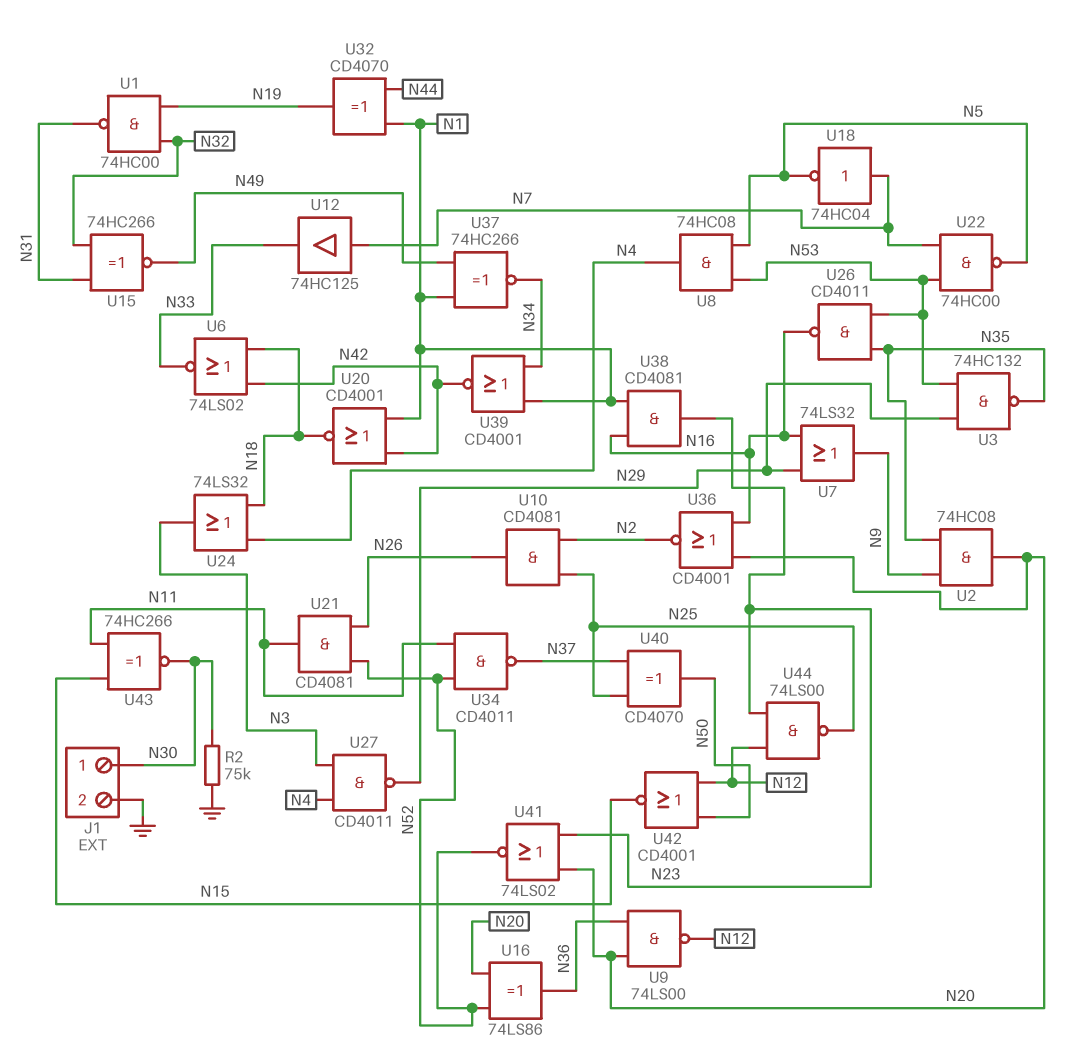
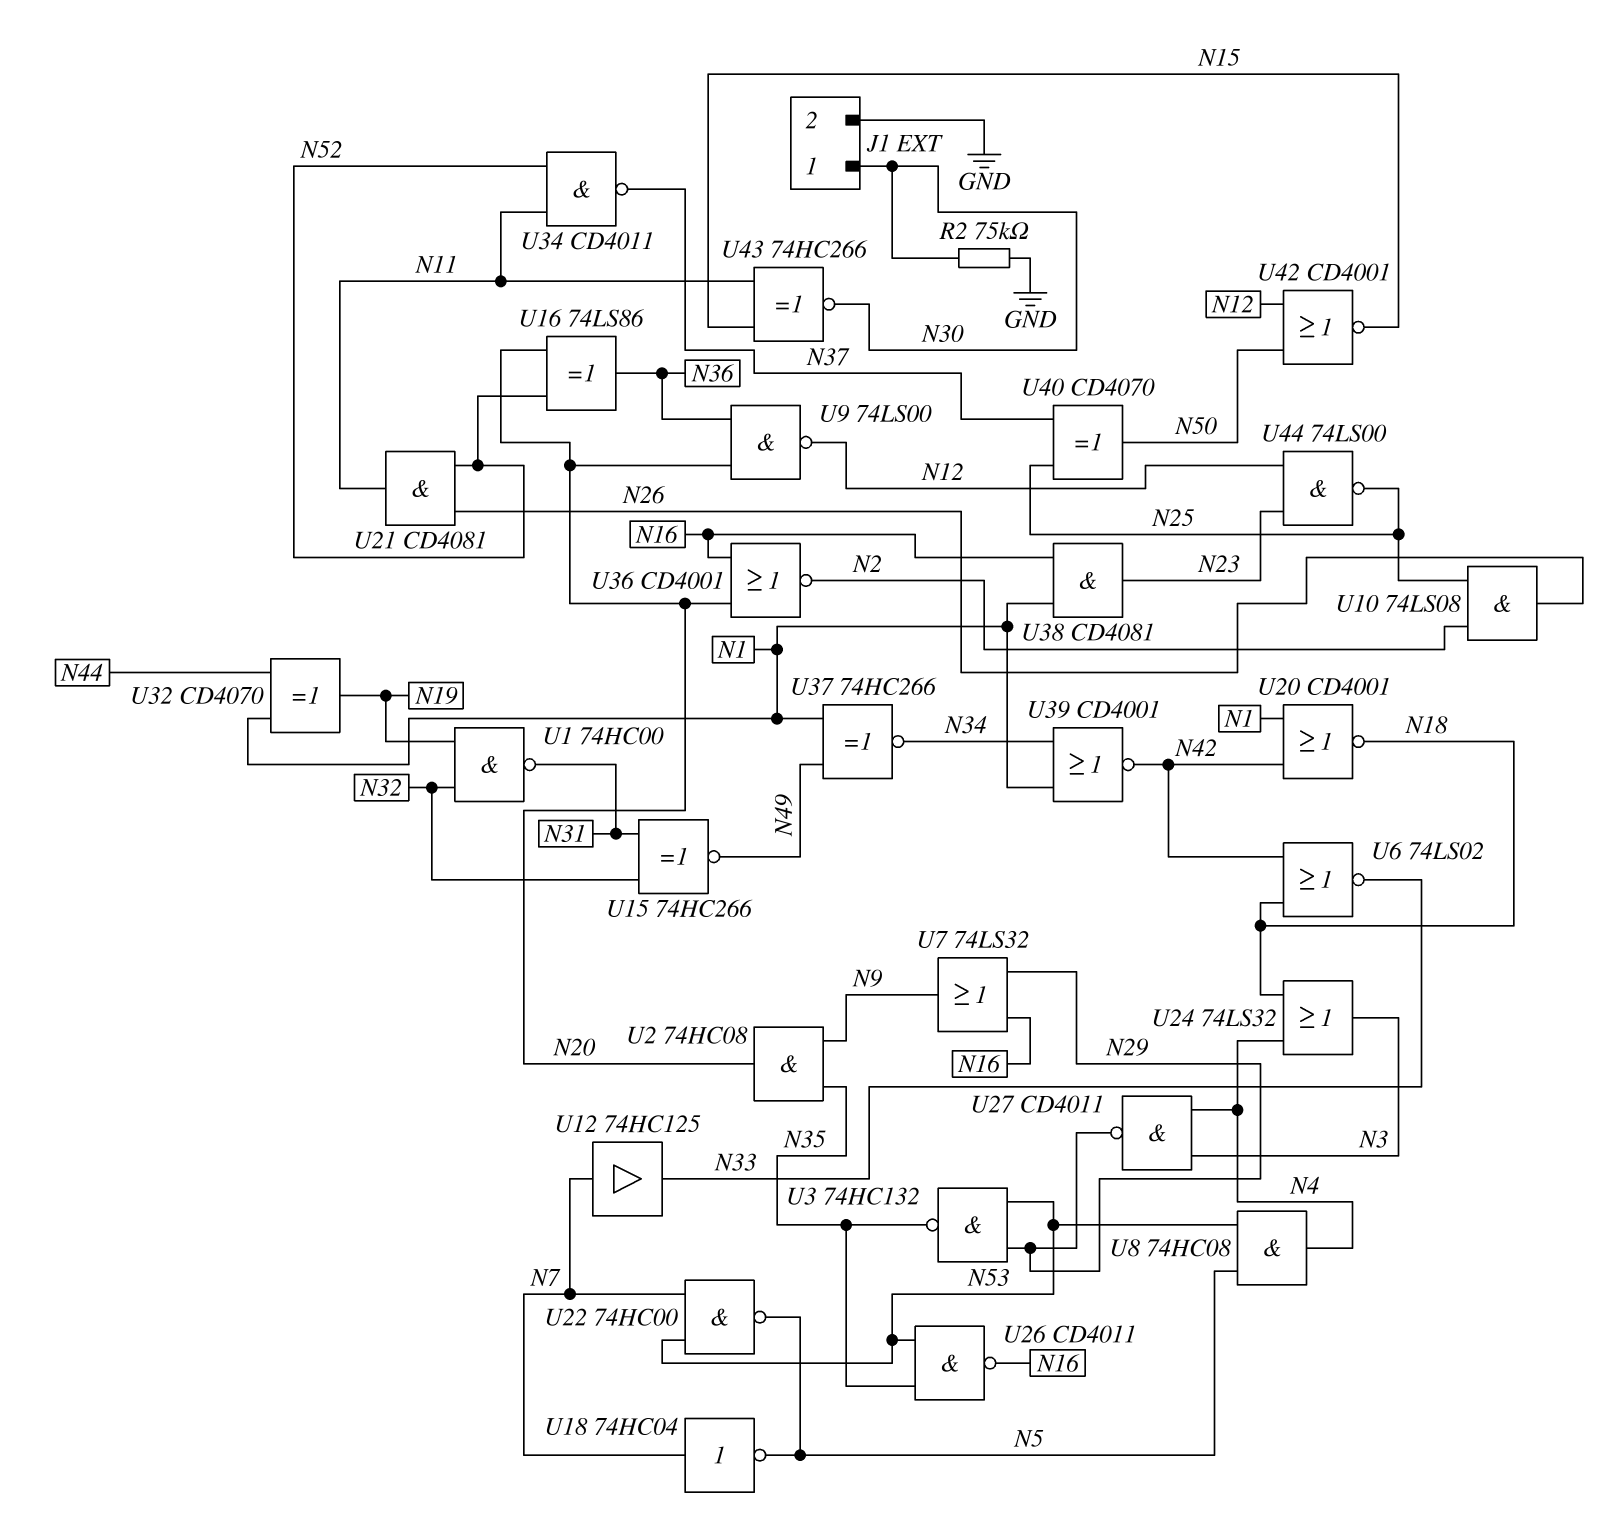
U10: AND CD4081 (in N2, in N25, out N26) -> AND 74LS08 (in N2, in N25, out N26)
U41: NOR 74LS02 (in N20, in N23, out N52) -> none

